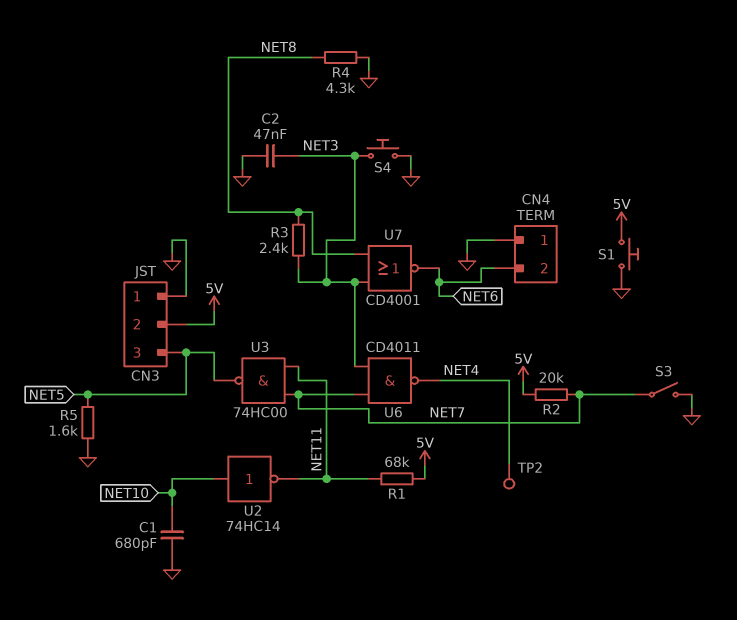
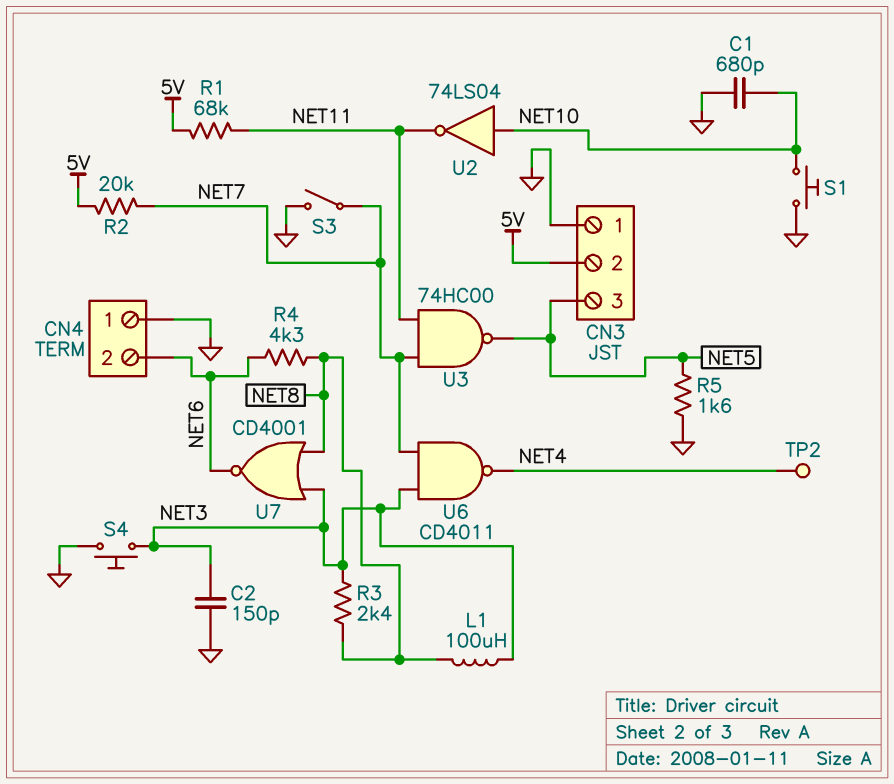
C2: 47nF (GND, NET3) -> 150pF (GND, NET3)
L1: none -> 100uH (NET3, NET8)
R4: 4.3k (GND, NET8) -> 4.3k (NET6, NET8)
S1: button (5V, GND) -> button (GND, NET10)
U2: NOT 74HC14 (in NET10, out NET11) -> NOT 74LS04 (in NET10, out NET11)

